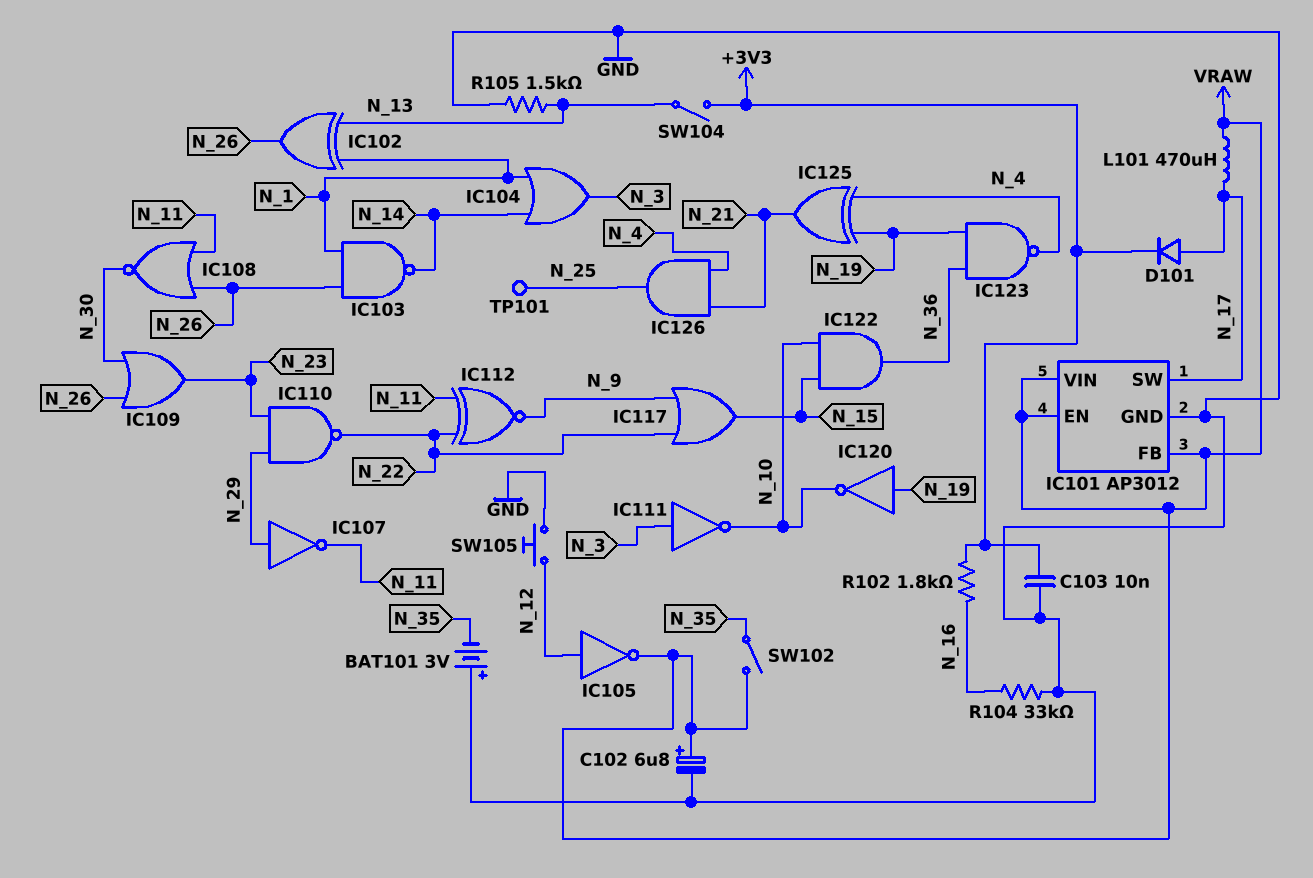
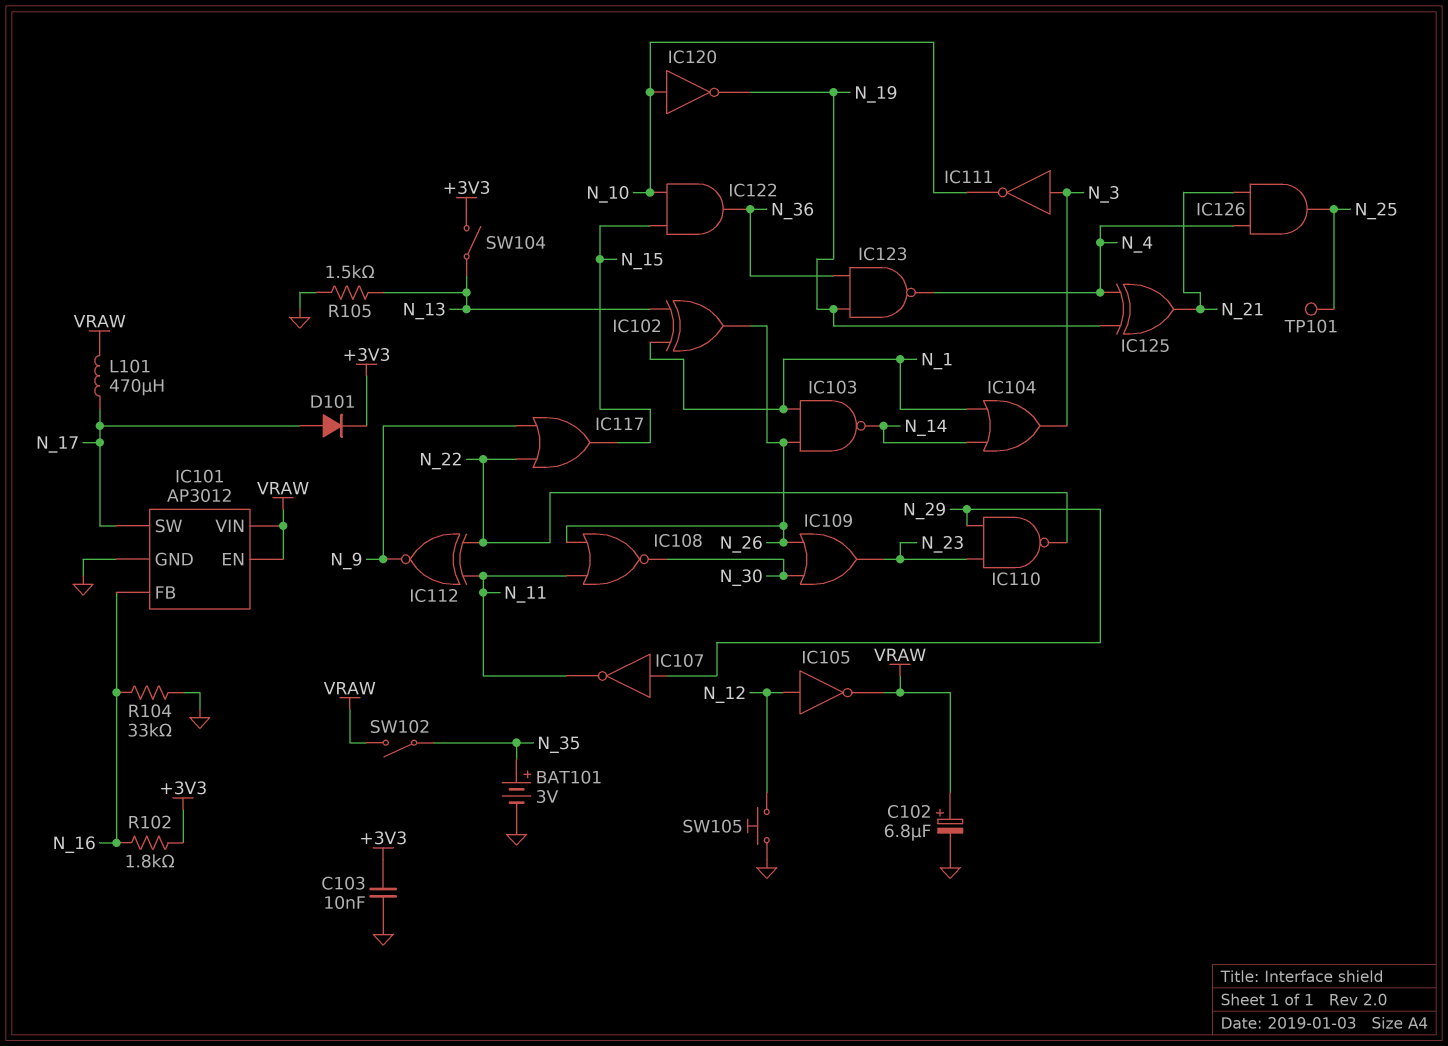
BAT101: 3V (plus GND, minus N_35) -> 3V (plus N_35, minus GND)
IC101 pin FB: VRAW -> N_16
IC120: NOT (in N_19, out N_10) -> NOT (in N_10, out N_19)

